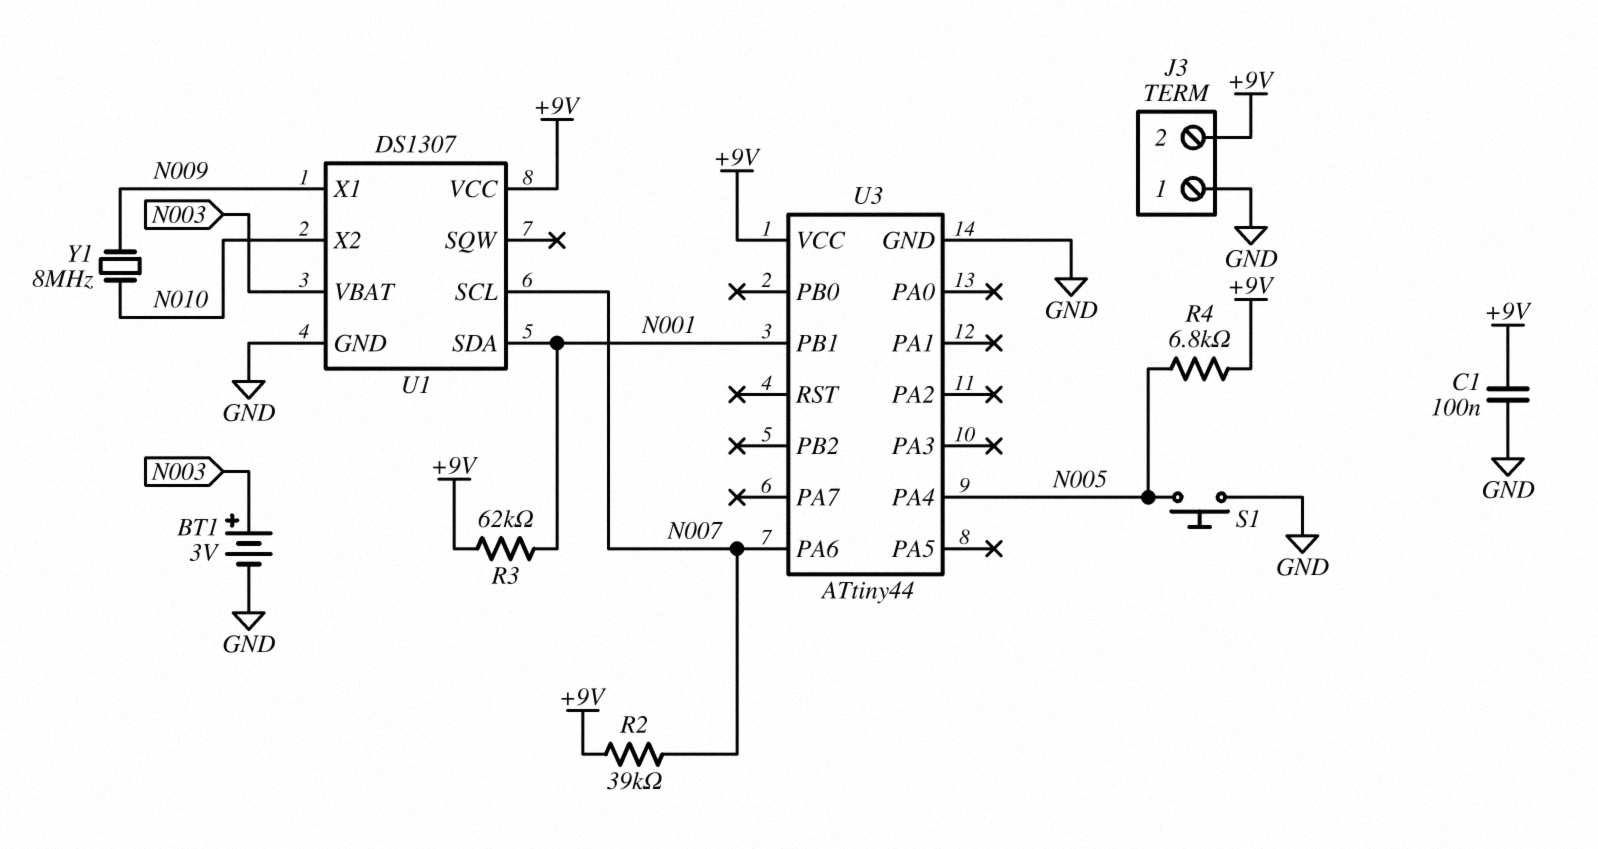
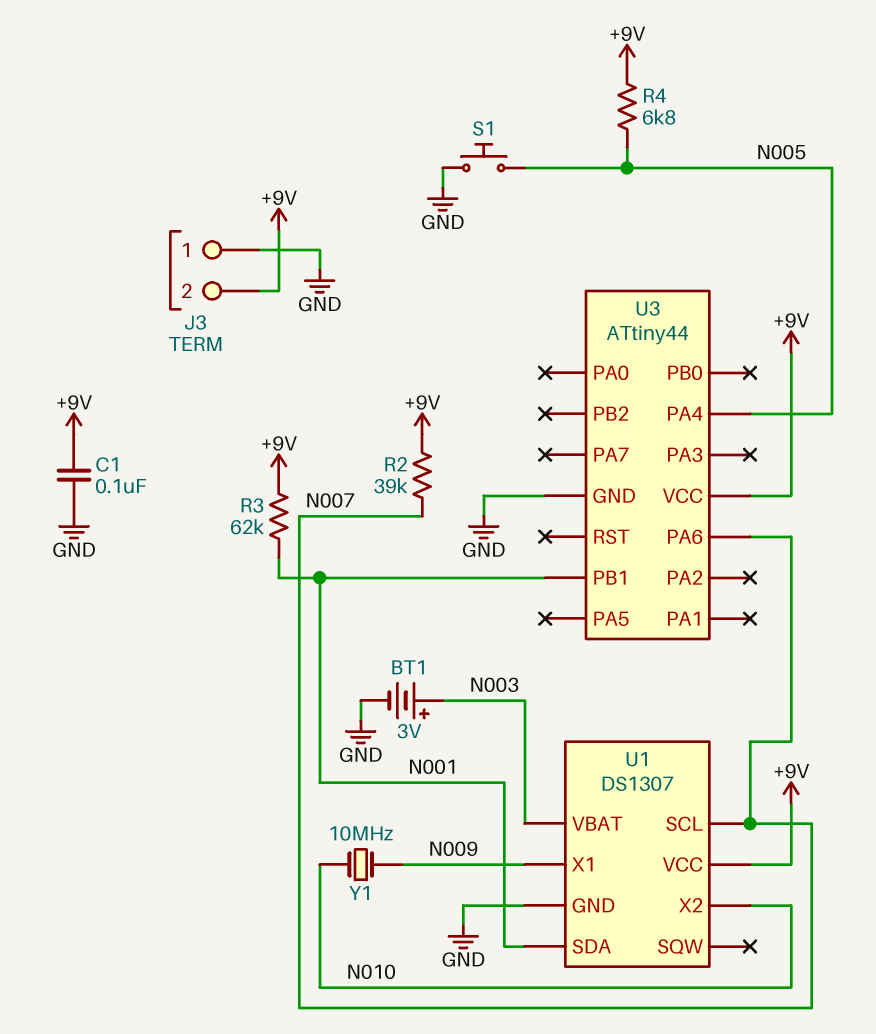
Y1: 8MHz (N009, N010) -> 10MHz (N009, N010)

